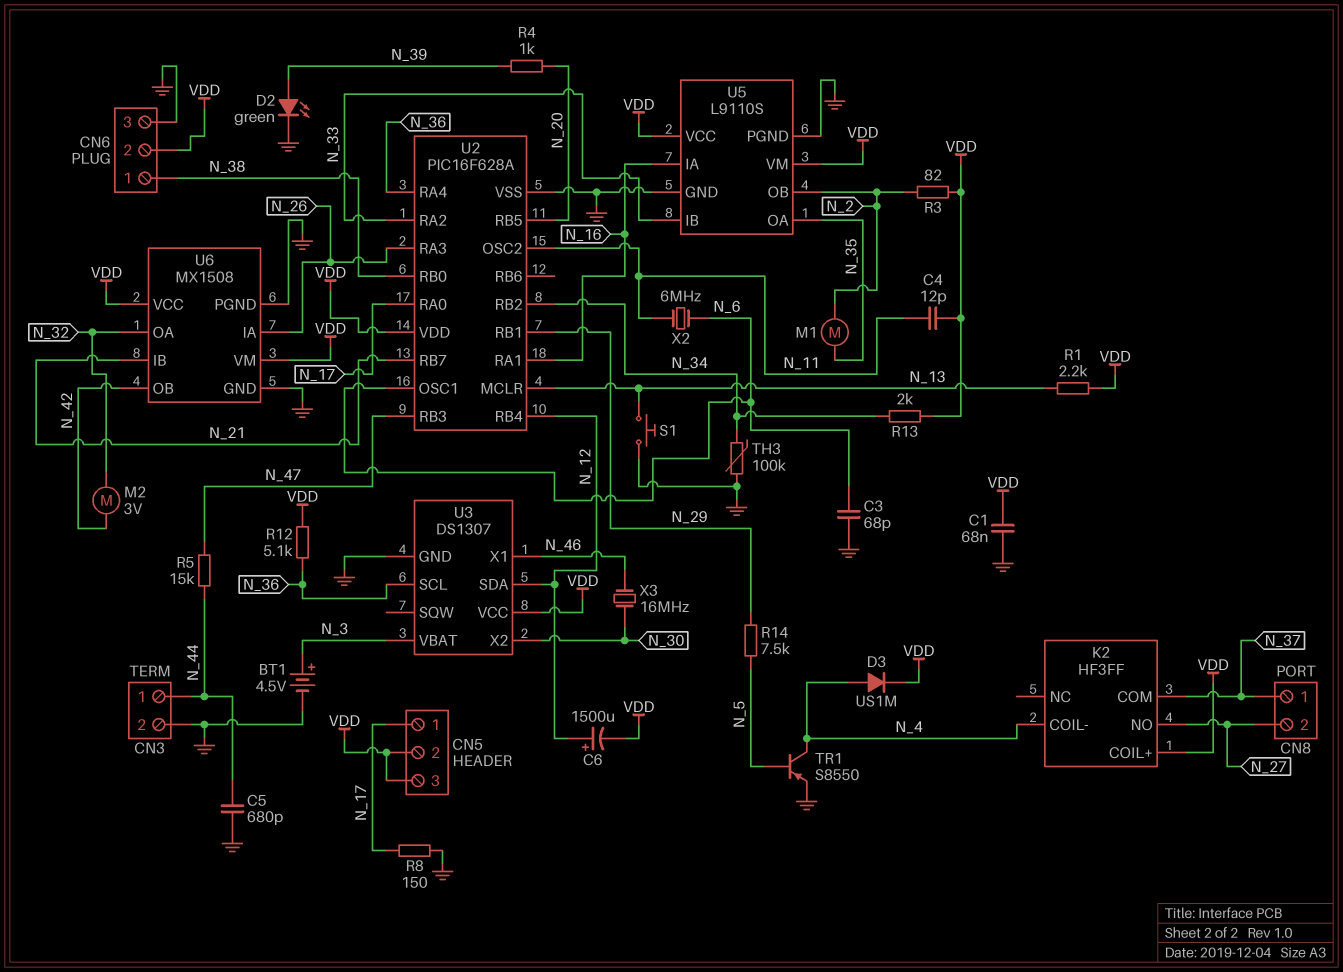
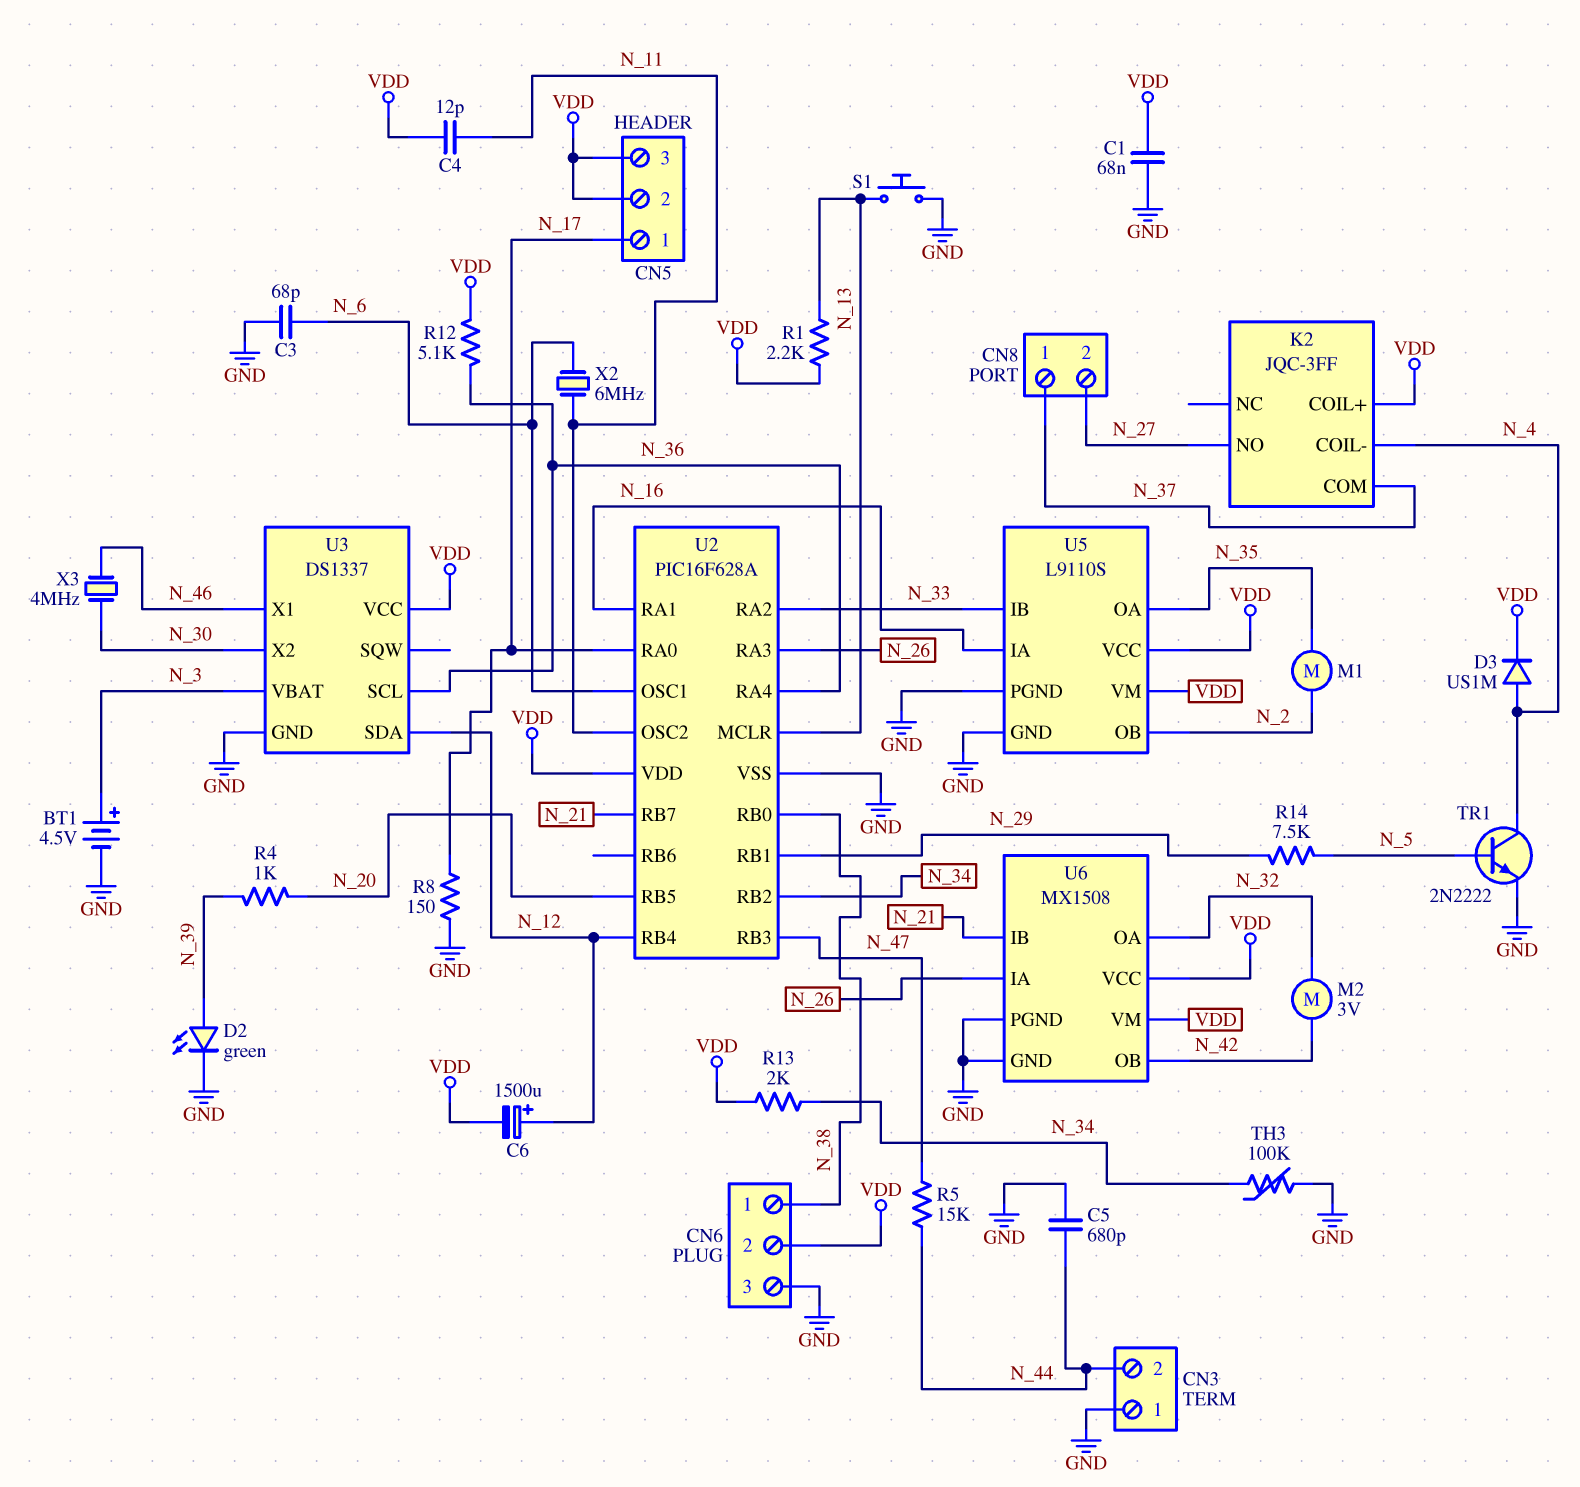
CN3 pin 1: N_44 -> GND
CN3 pin 2: GND -> N_44
K2: HF3FF -> JQC-3FF
R3: 82 (N_2, VDD) -> none
TR1: PNP S8550 (B N_5, C N_4, E GND) -> NPN 2N2222 (B N_5, C N_4, E GND)
U3: DS1307 -> DS1337
X3: 16MHz (N_30, N_46) -> 4MHz (N_30, N_46)

